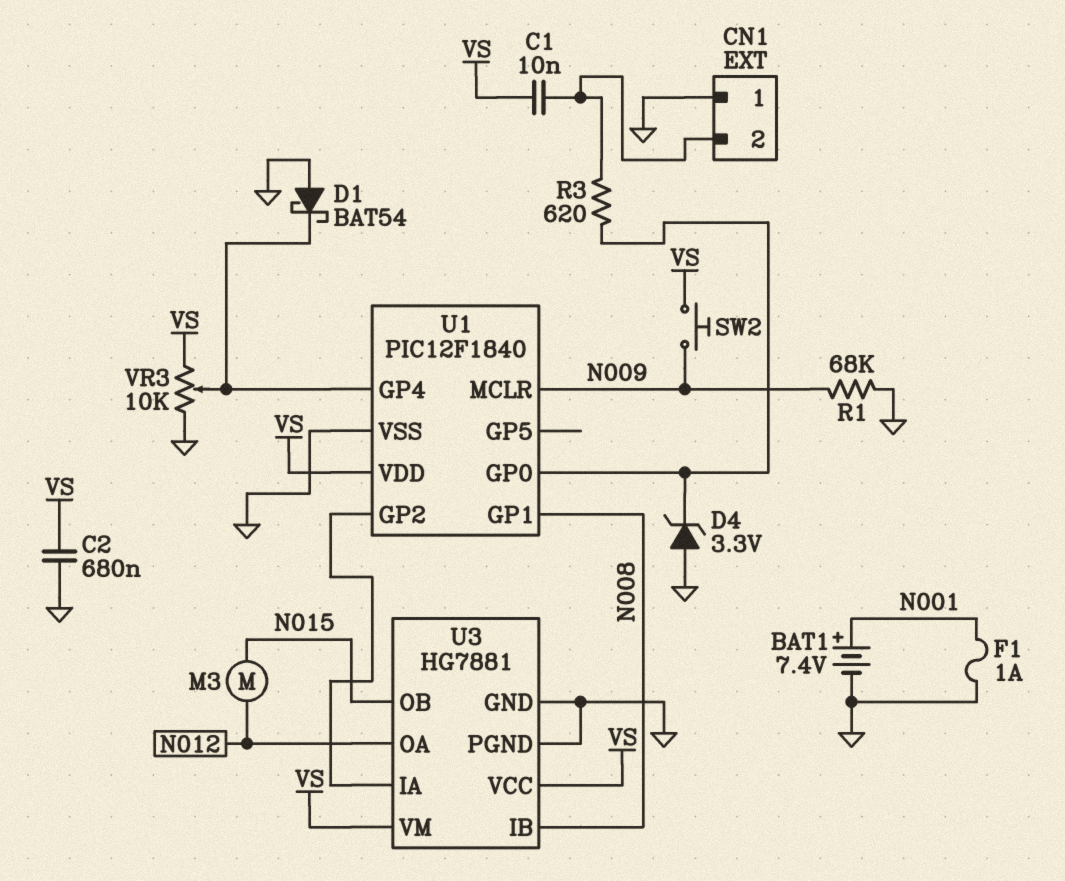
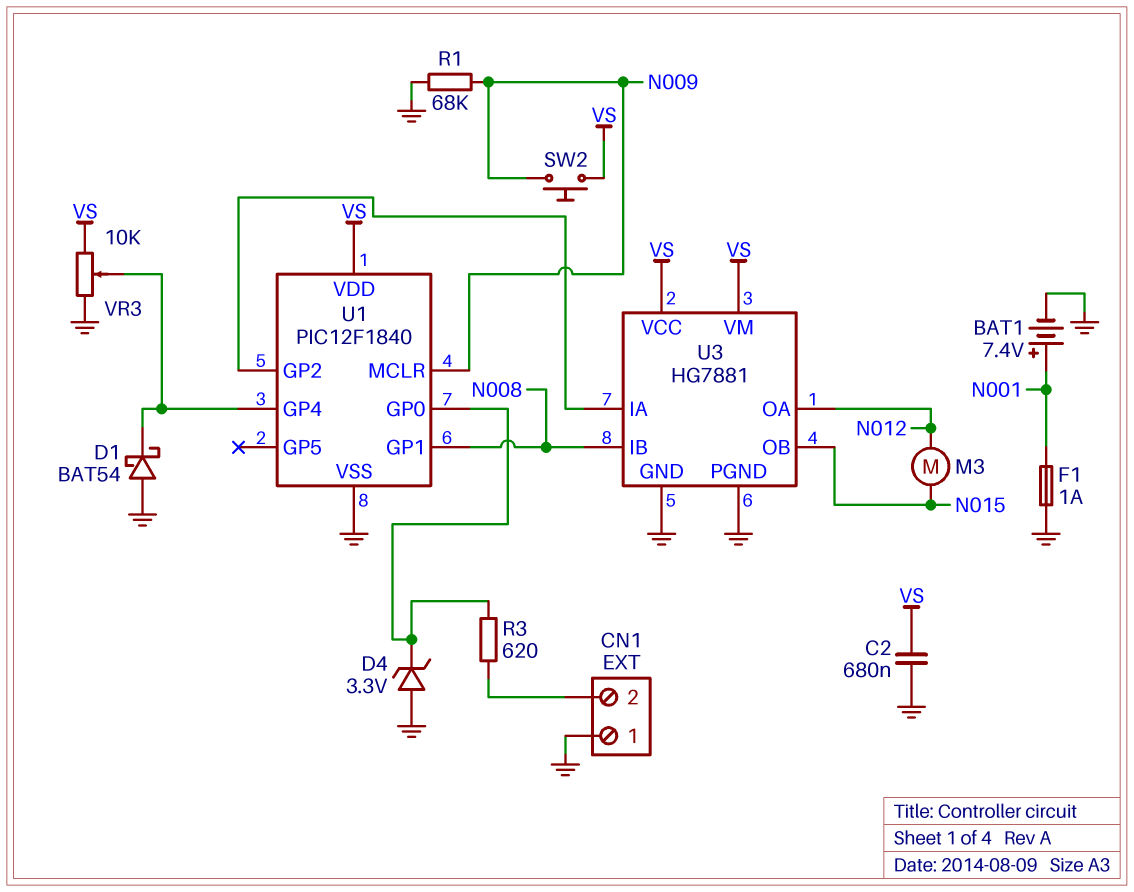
C1: 10nF (CN1/2, VS) -> none

